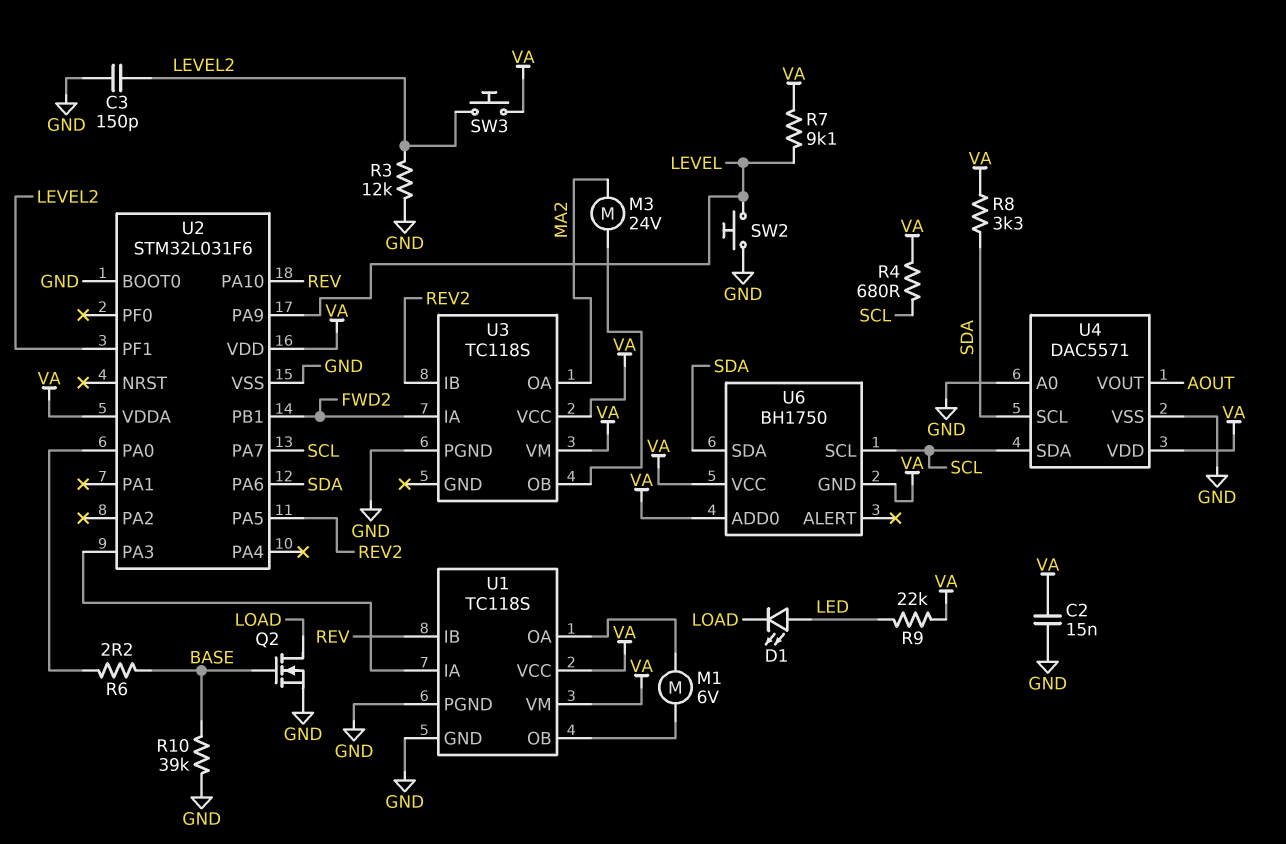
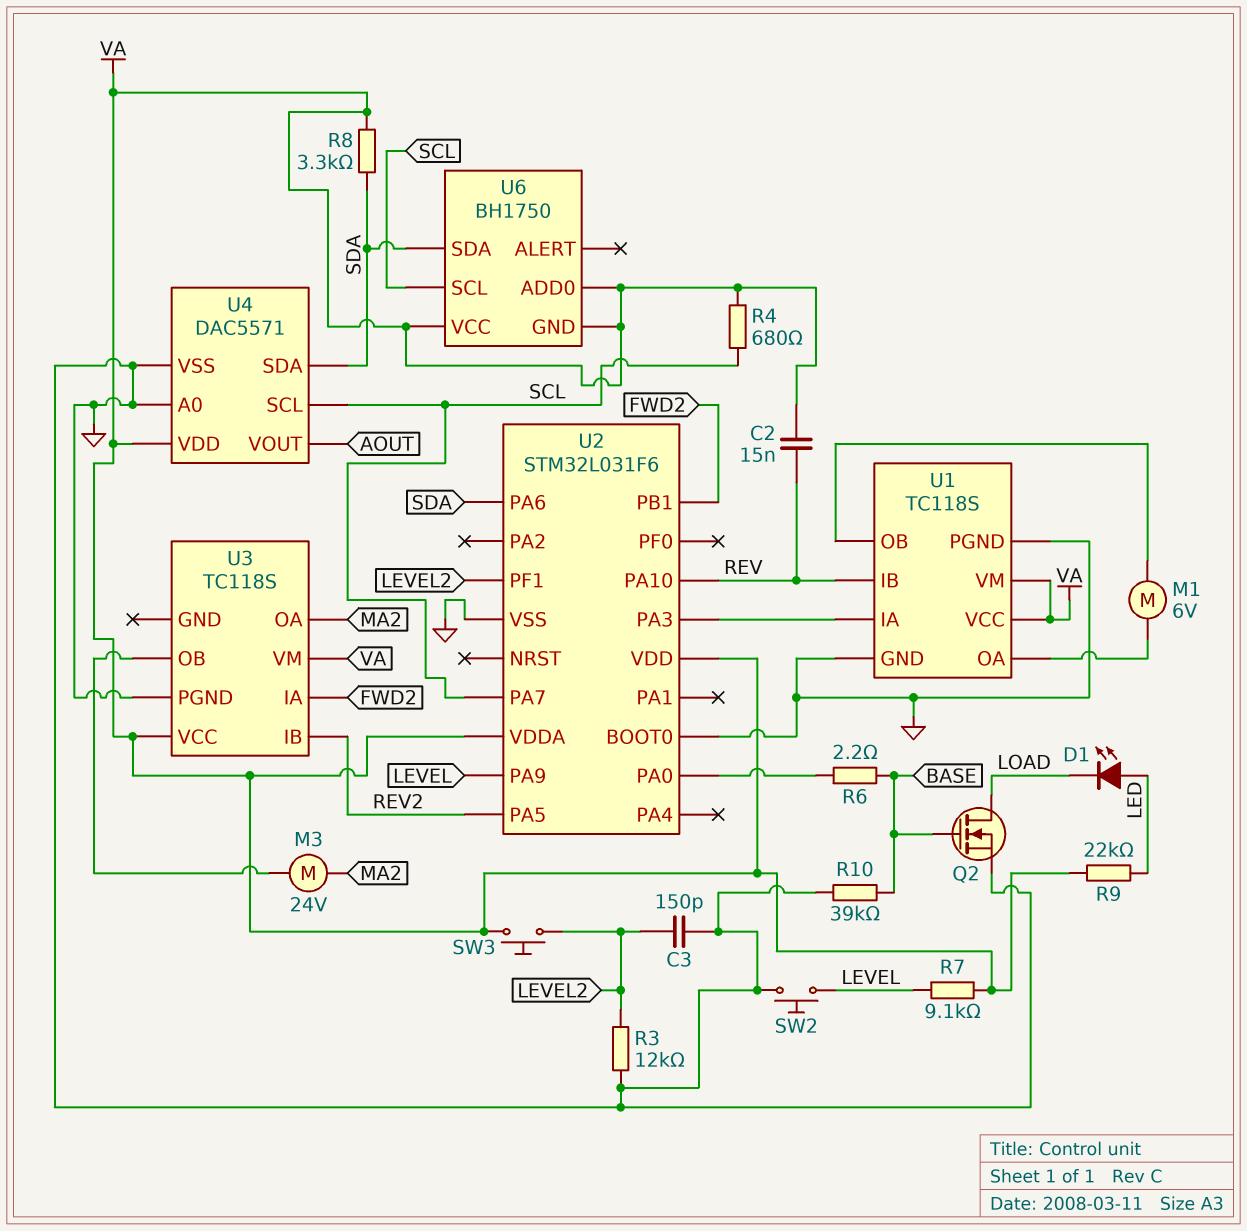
C2: 15nF (GND, VA) -> 15nF (REV, VA)
U4 pin SCL: SDA -> SCL
U4 pin SDA: SCL -> SDA

